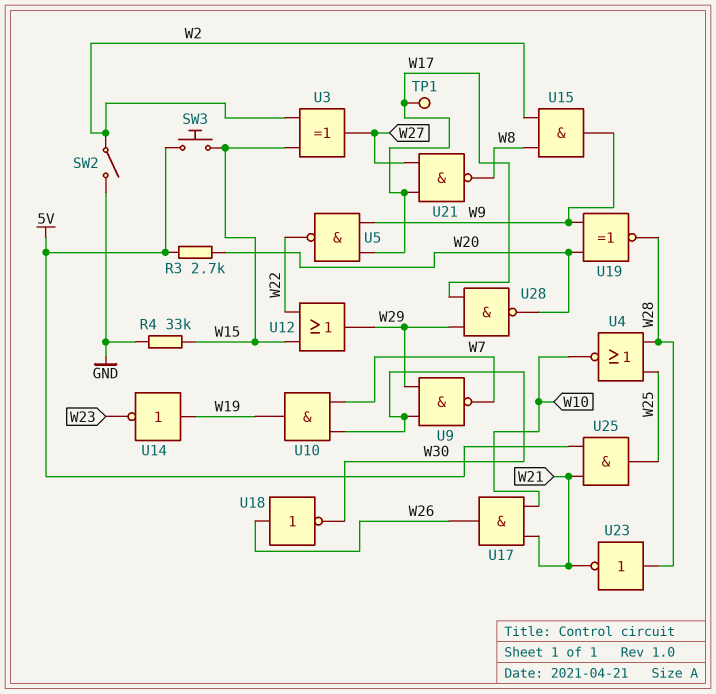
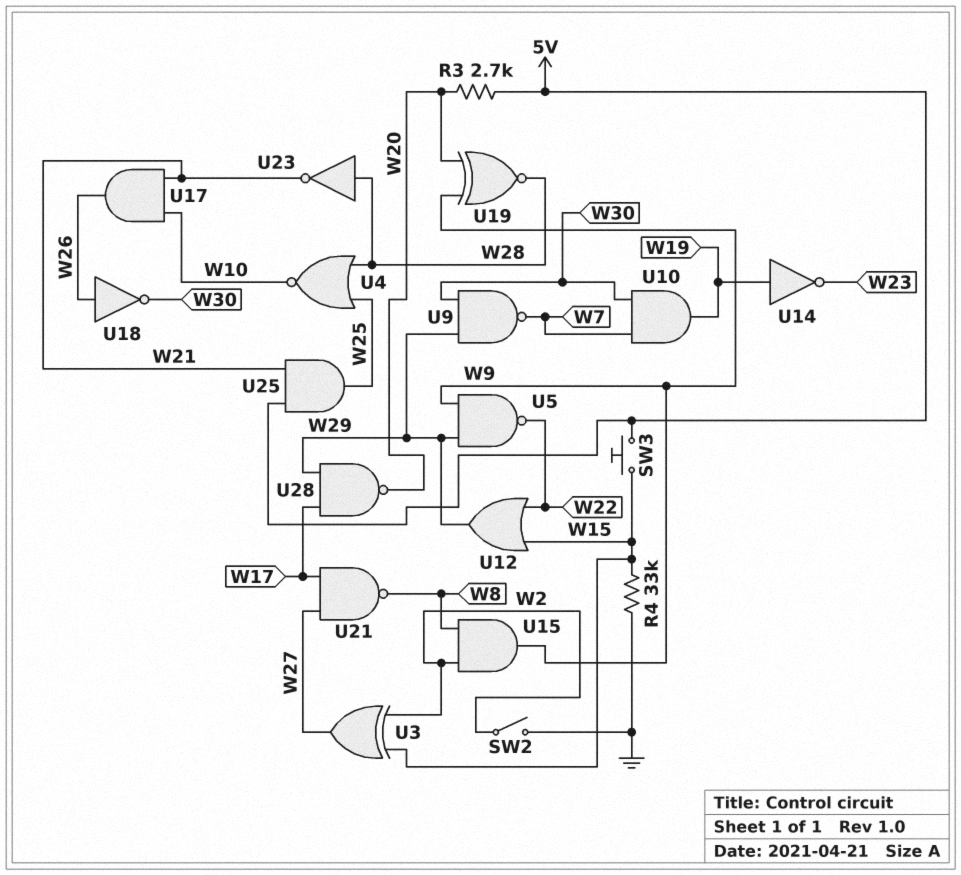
TP1: test point (W17) -> none
U5: NAND (in W9, in W17, out W22) -> NAND (in W9, in W29, out W22)

